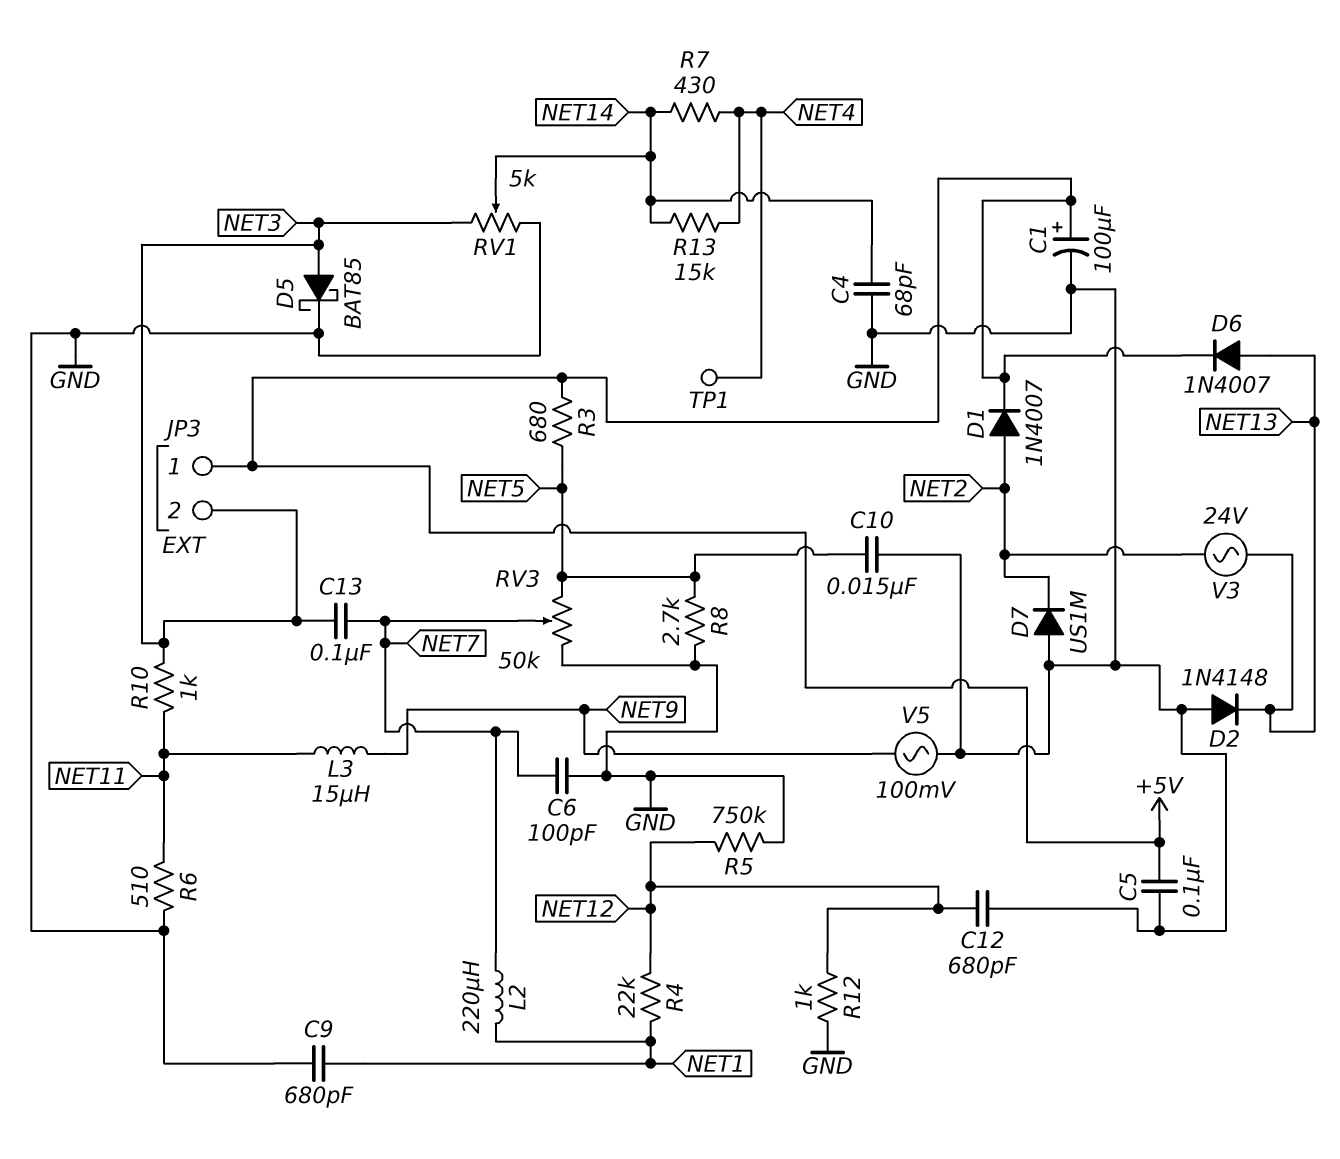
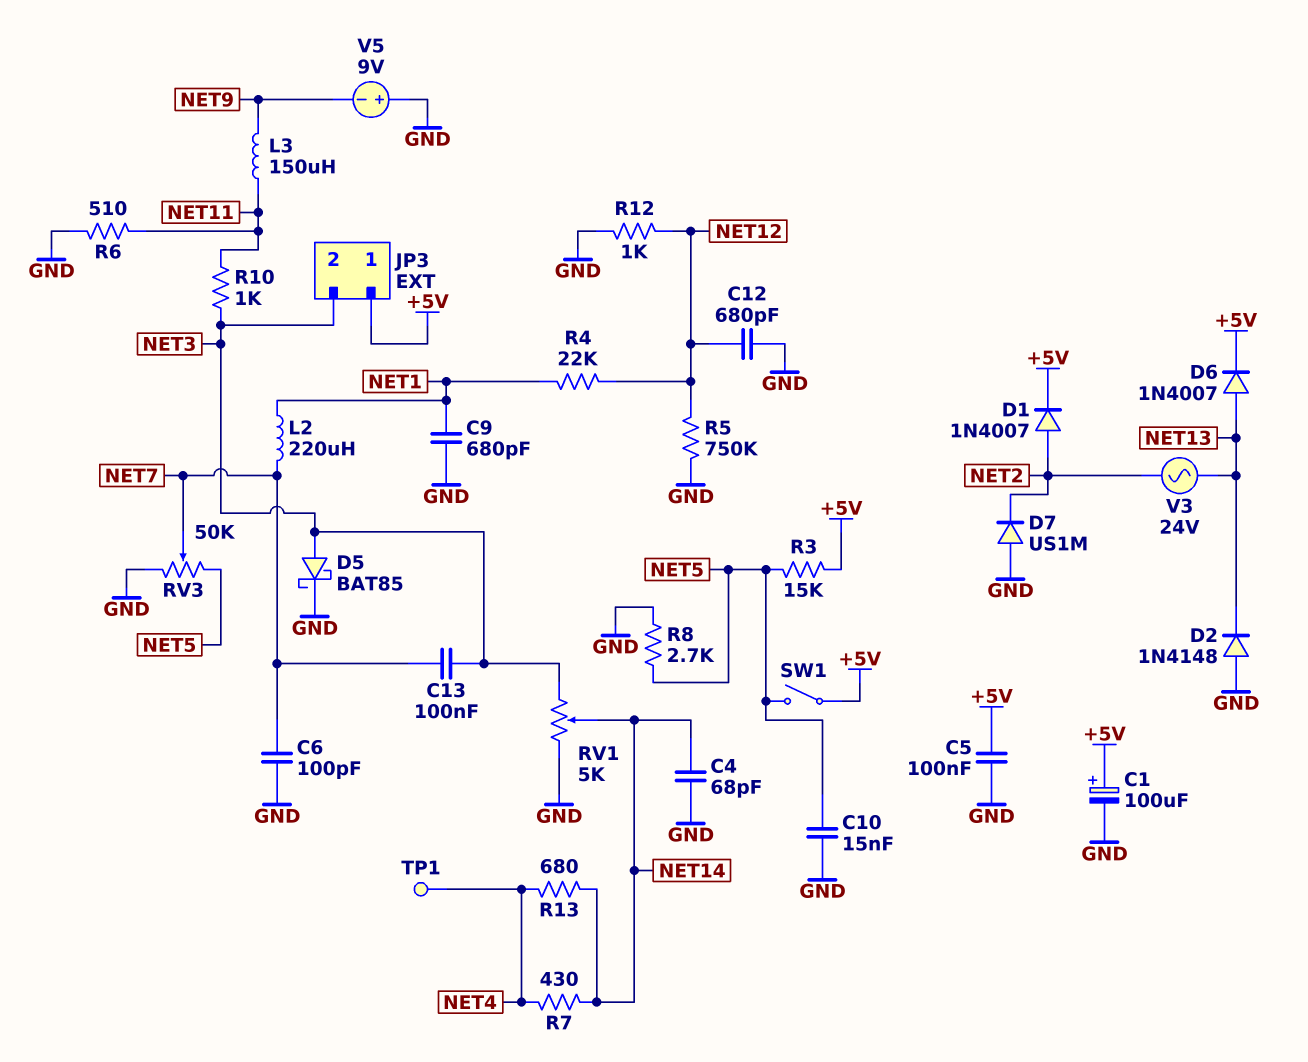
L3: 15uH (NET9, NET11) -> 150uH (NET9, NET11)
R3: 680 (+5V, NET5) -> 15k (+5V, NET5)
R13: 15k (NET4, NET14) -> 680 (NET4, NET14)
SW1: none -> switch (+5V, NET5)
V5: AC 100mV (GND, NET9) -> 9V (plus GND, minus NET9)

